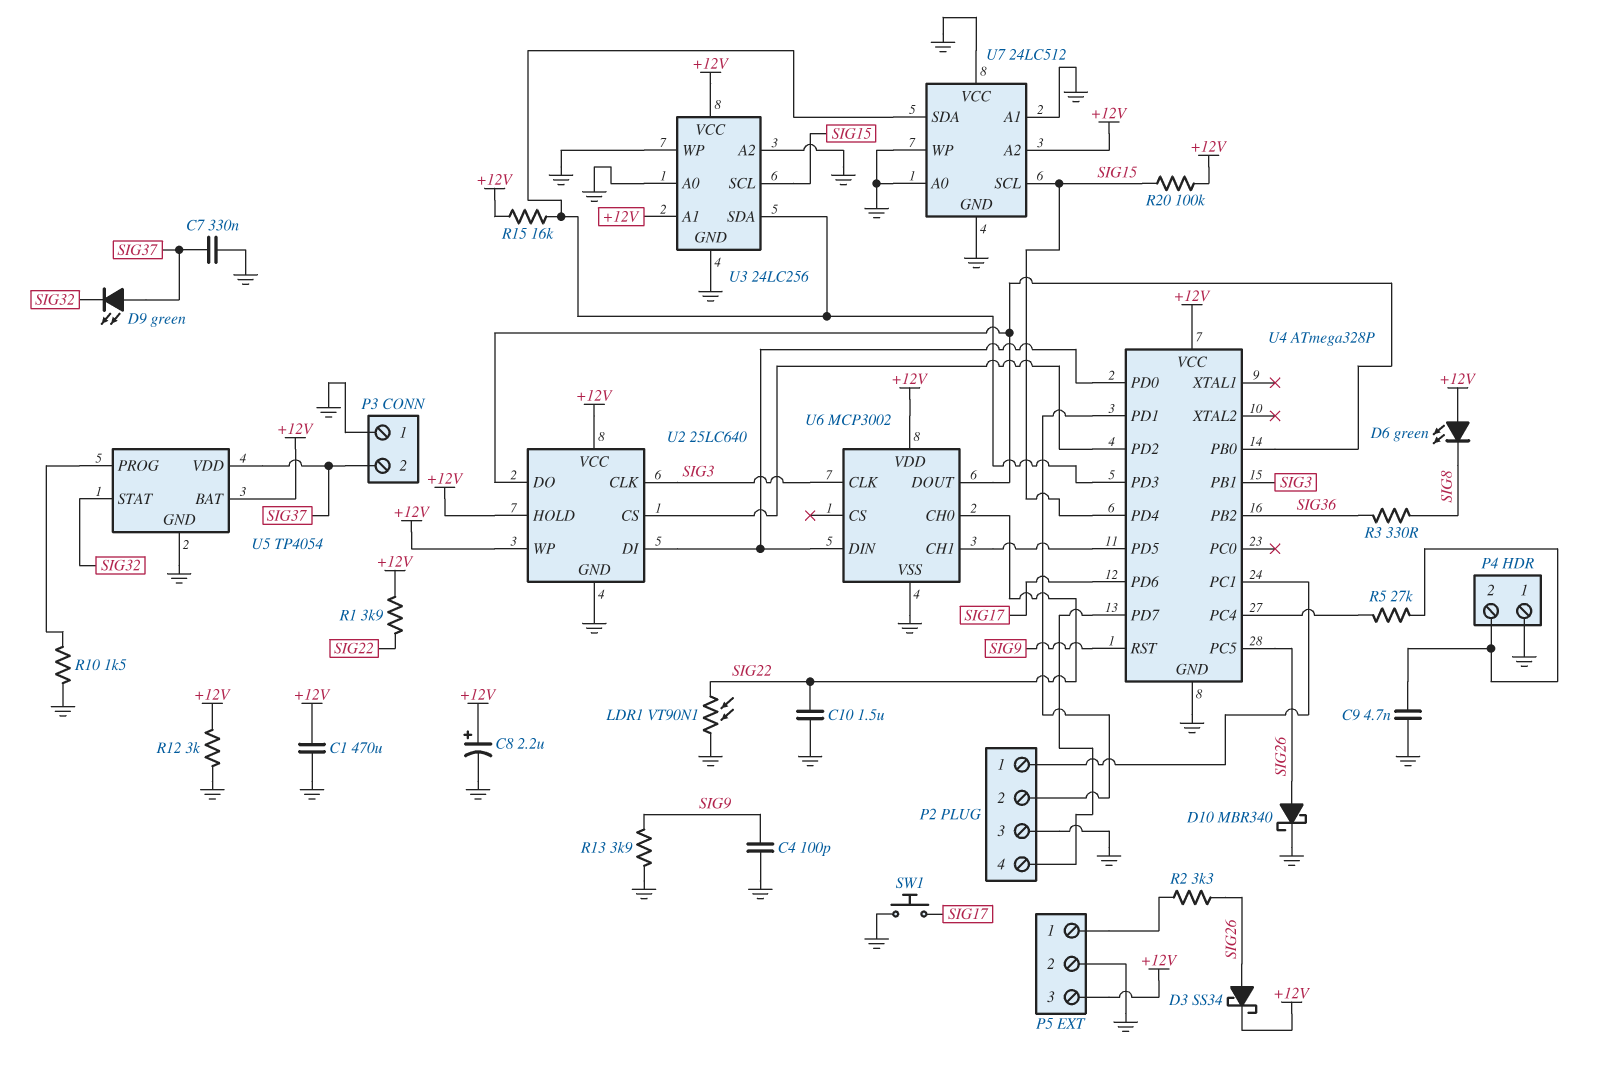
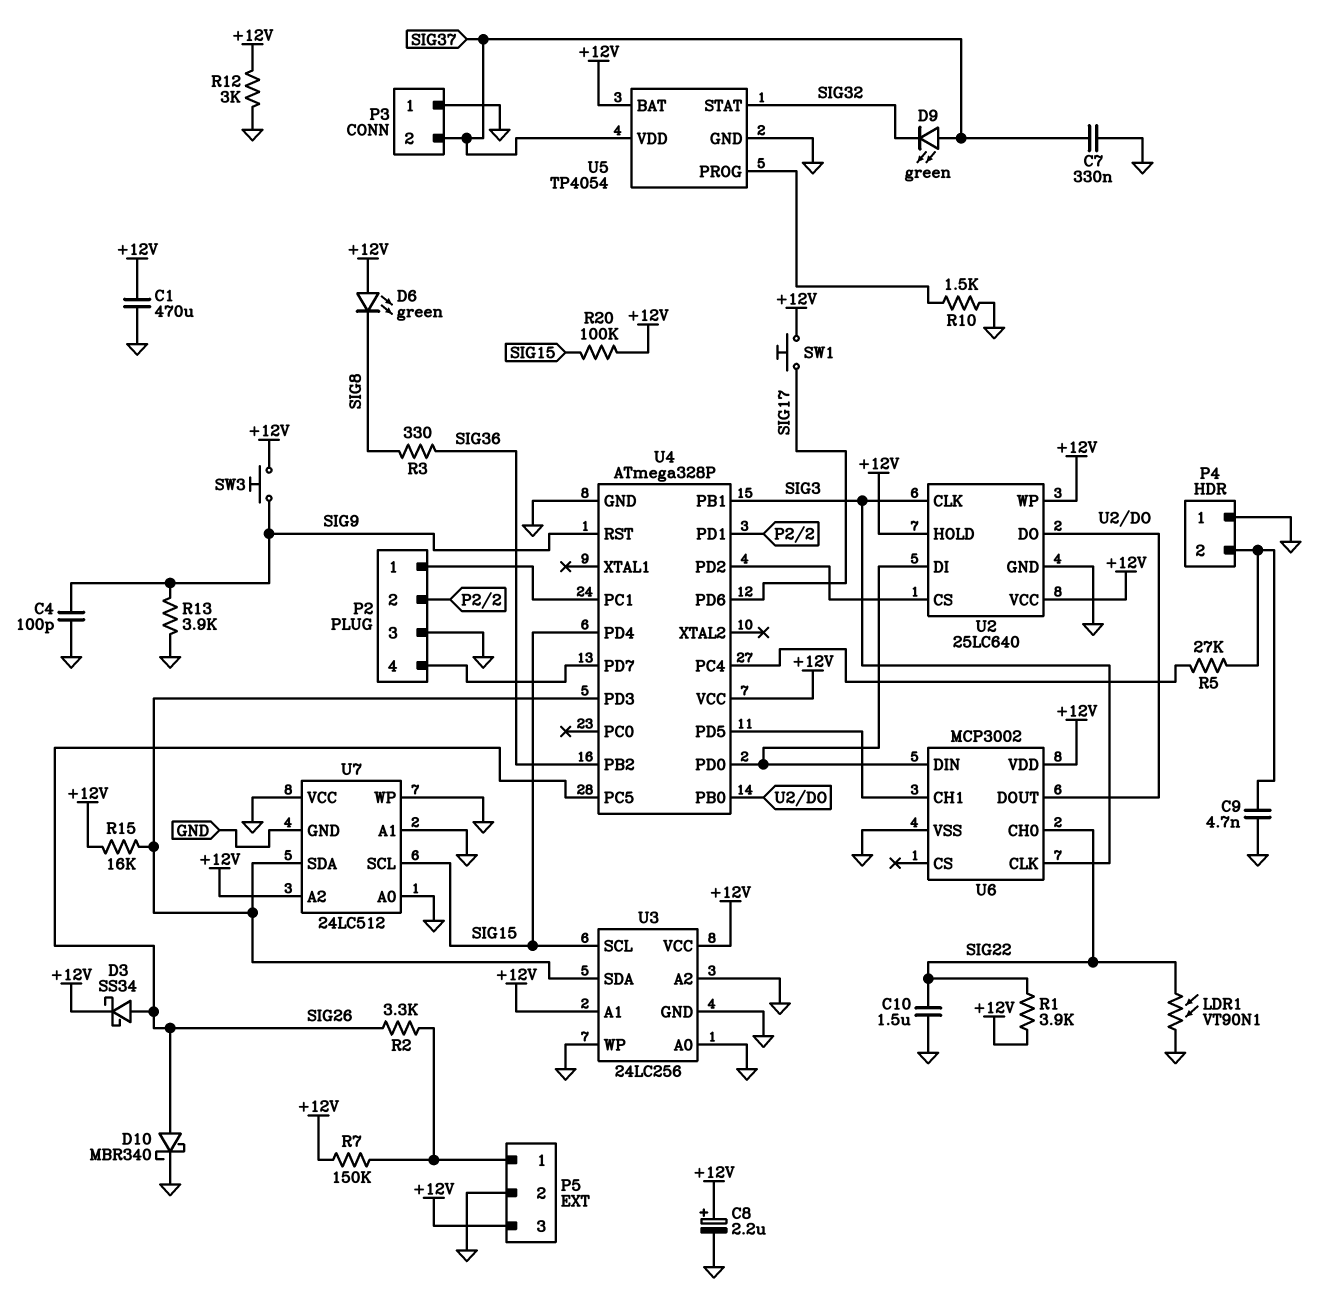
R7: none -> 150k (+12V, P5/1)
SW1: button (GND, SIG17) -> button (+12V, SIG17)
SW3: none -> button (+12V, SIG9)

